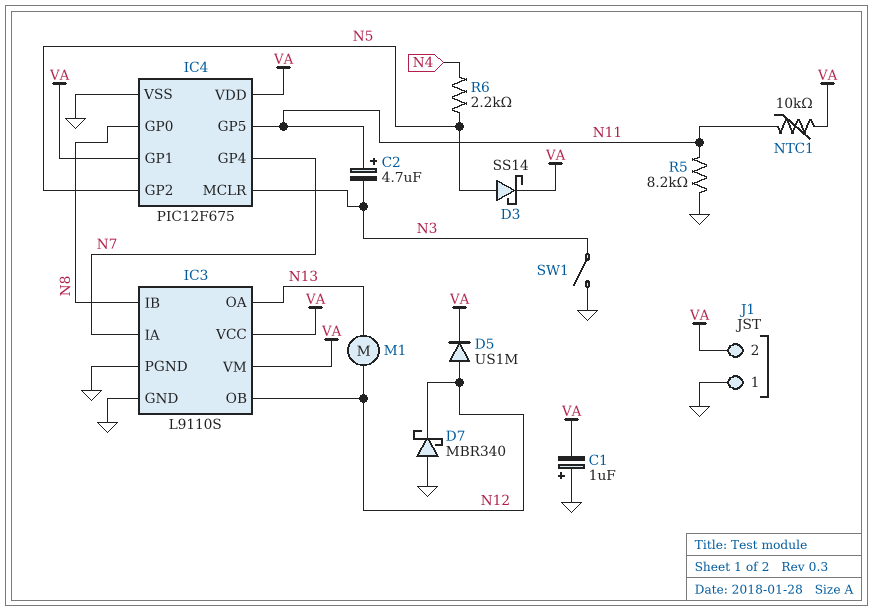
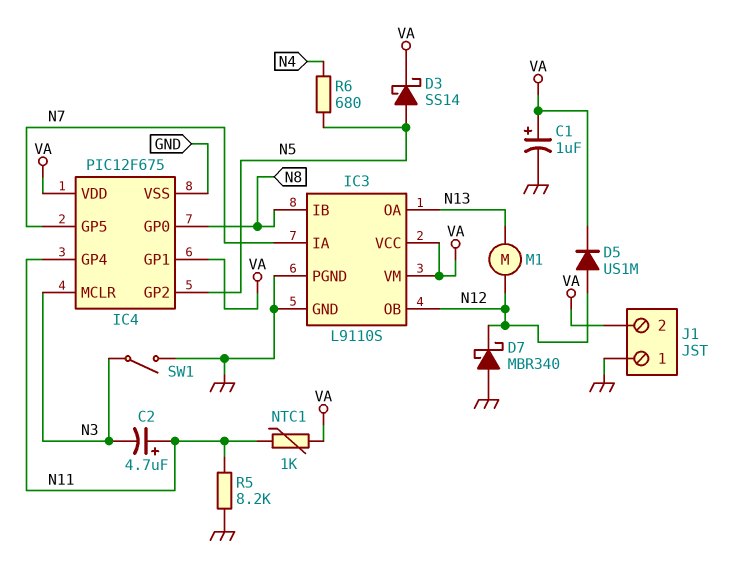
C1: 1uF (plus GND, minus VA) -> 1uF (plus VA, minus GND)
IC4 pin GP4: N7 -> N11
IC4 pin GP5: N11 -> N7
NTC1: 10k (N11, VA) -> 1k (N11, VA)
R6: 2.2k (N4, N5) -> 680 (N4, N5)

